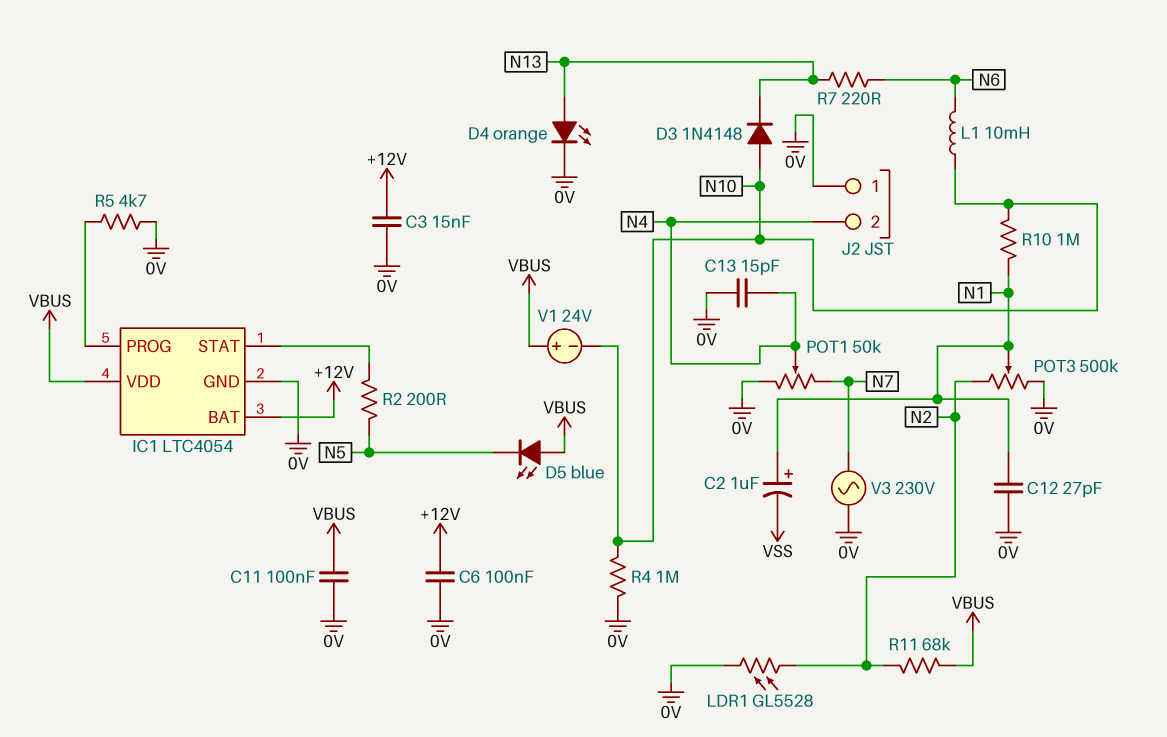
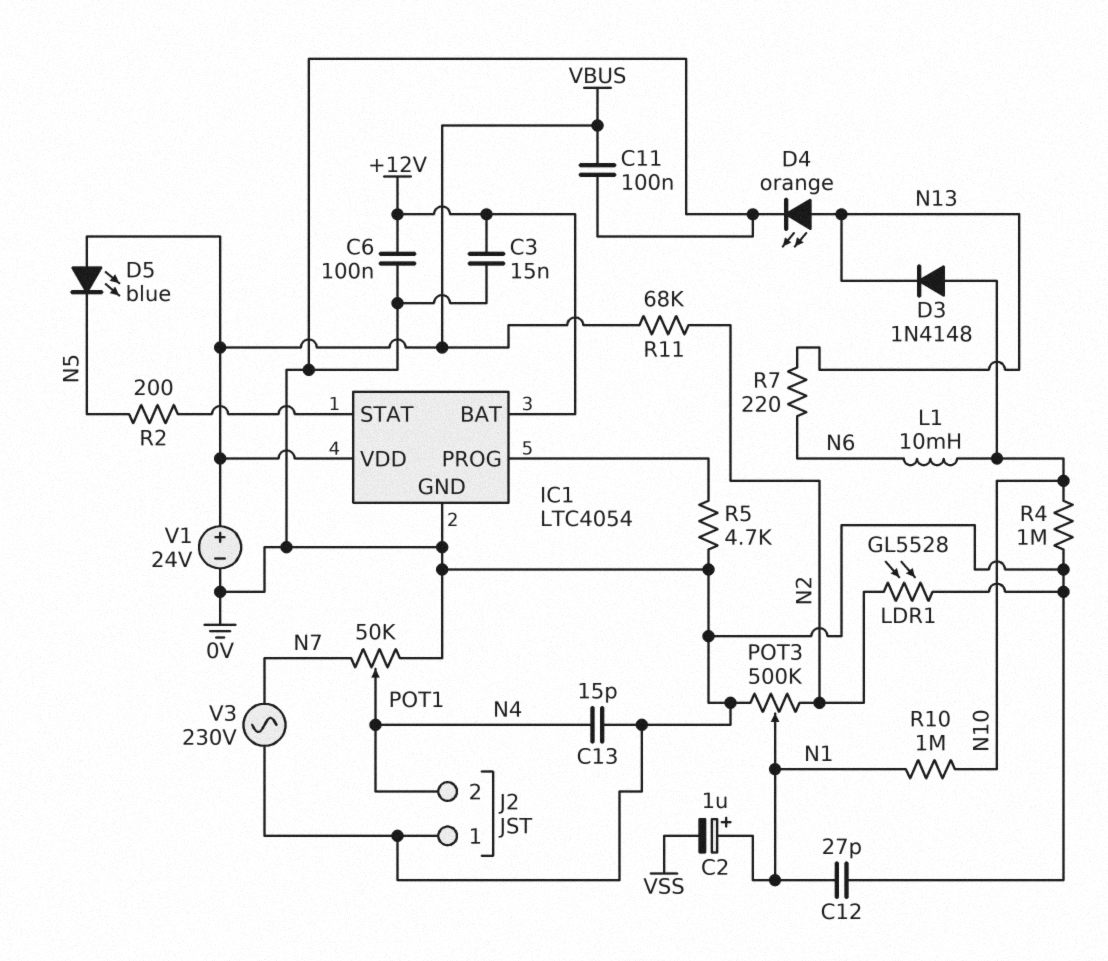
V1: 24V (plus VBUS, minus N10) -> 24V (plus VBUS, minus 0V)

